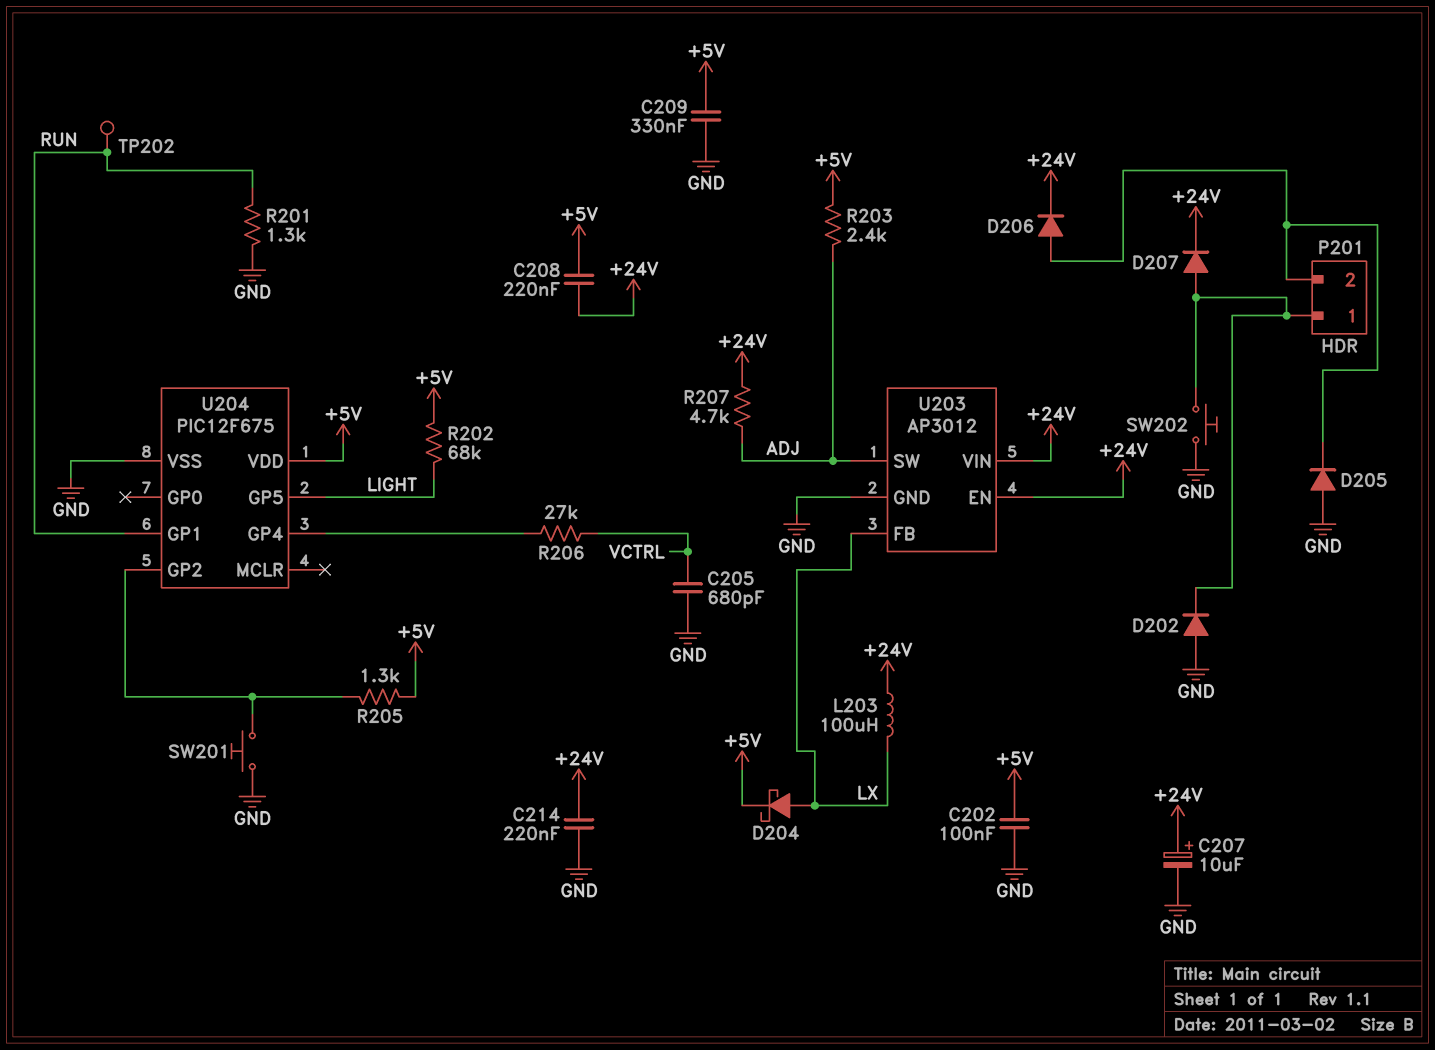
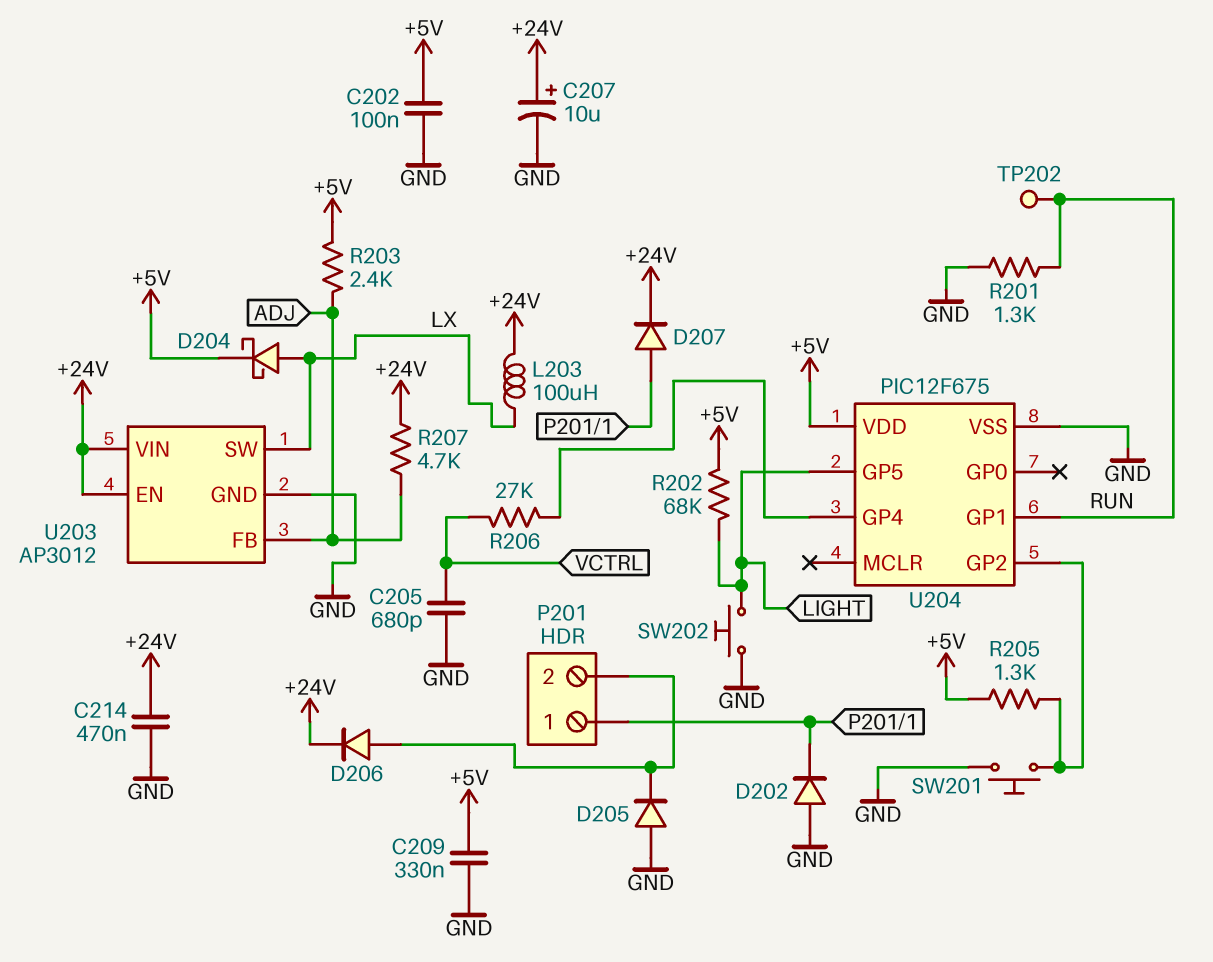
C208: 220nF (+5V, +24V) -> none
C214: 220nF (+24V, GND) -> 470nF (+24V, GND)
SW202: button (GND, P201/1) -> button (GND, LIGHT)
U203 pin FB: LX -> ADJ
U203 pin SW: ADJ -> LX

